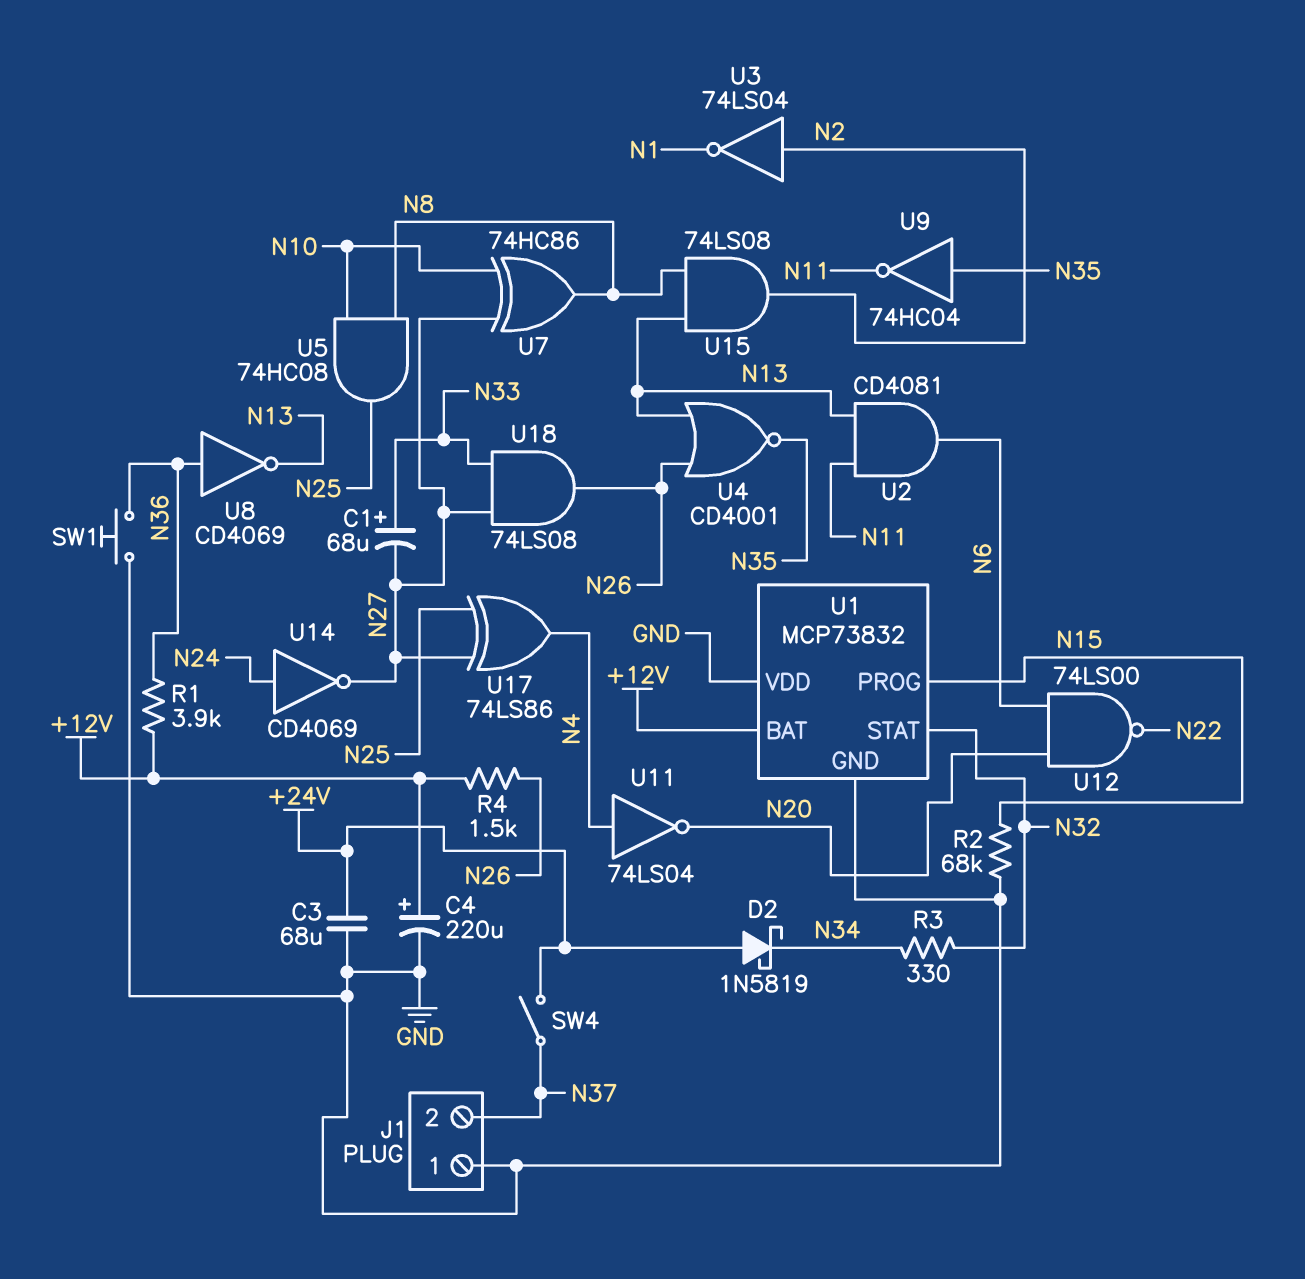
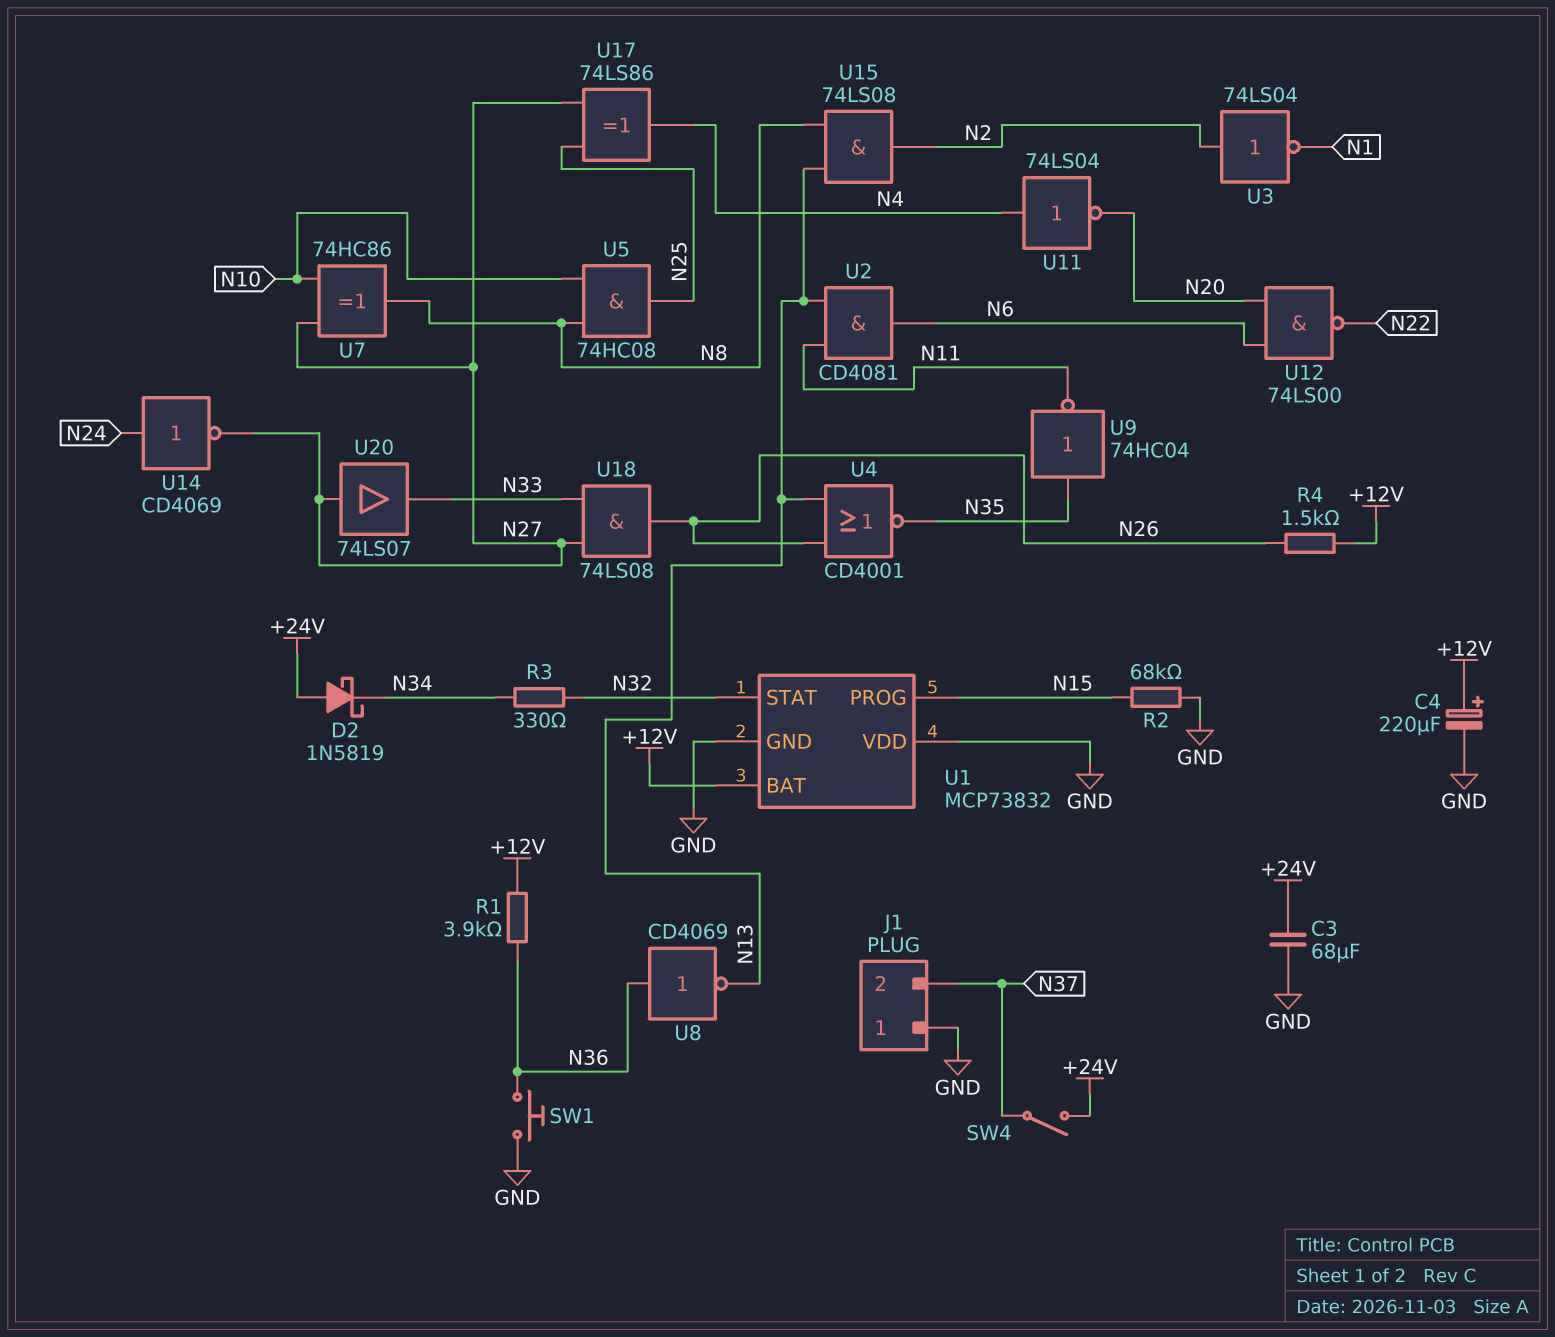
C1: 68uF (plus N33, minus N27) -> none
U20: none -> buffer 74LS07 (in N27, out N33)

